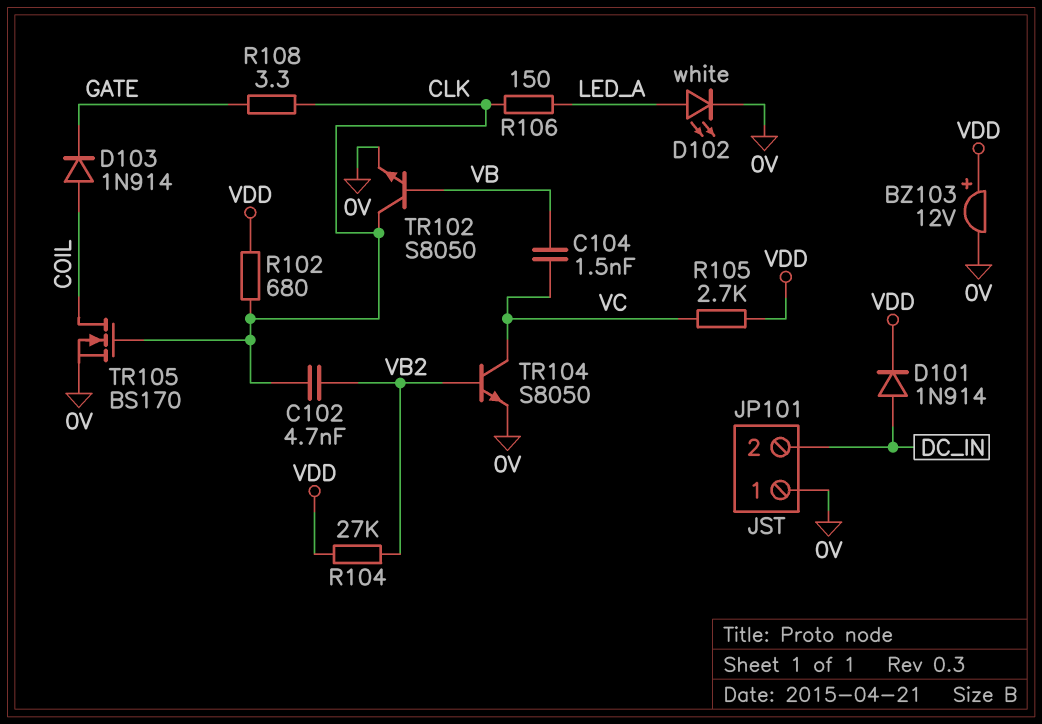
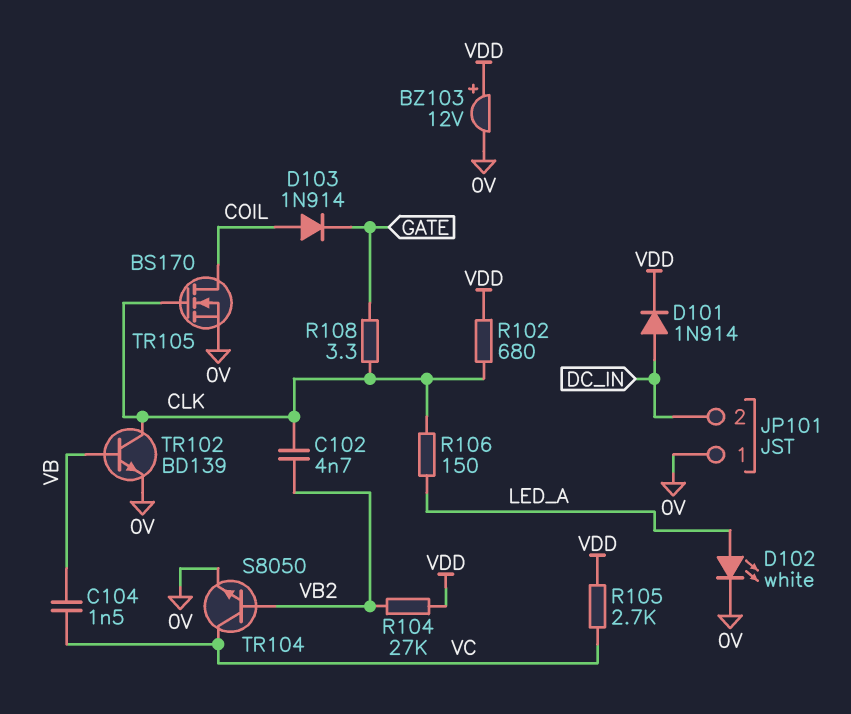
TR102: NPN S8050 (B VB, C CLK, E 0V) -> NPN BD139 (B VB, C CLK, E 0V)

